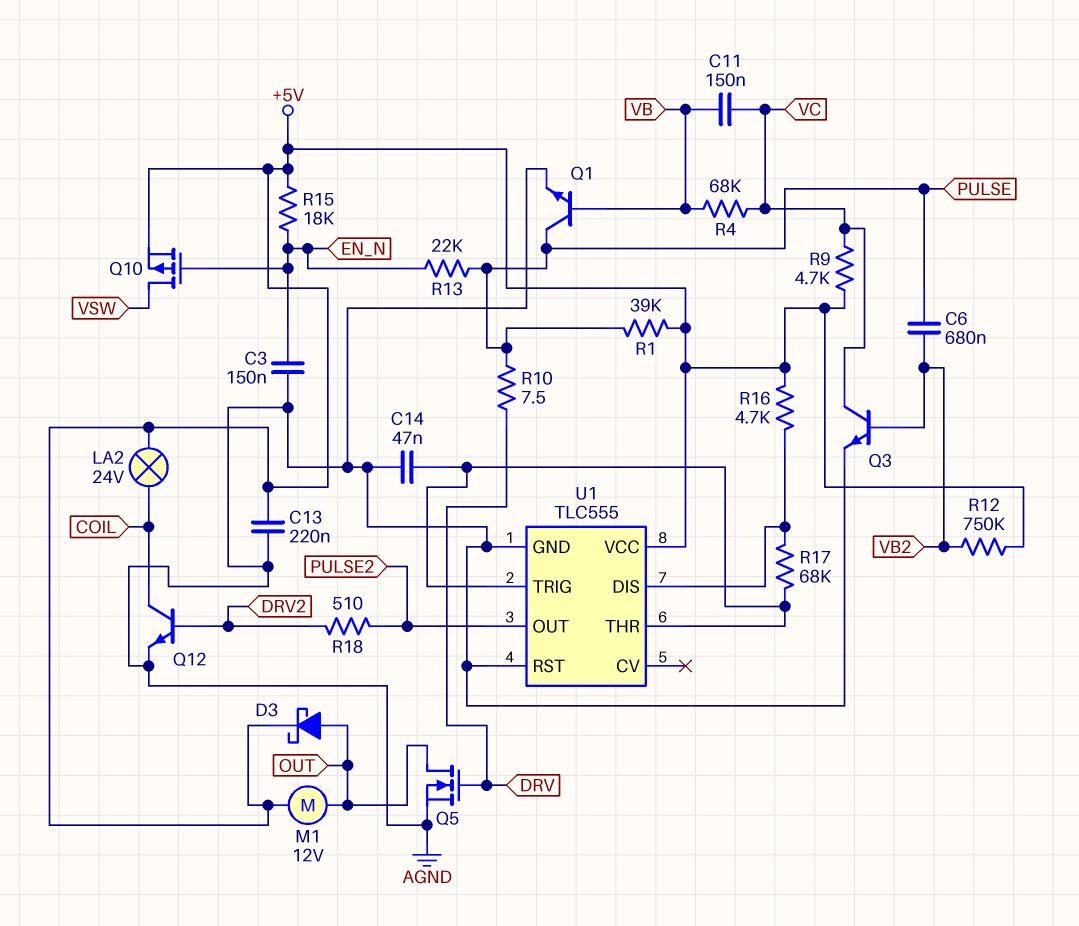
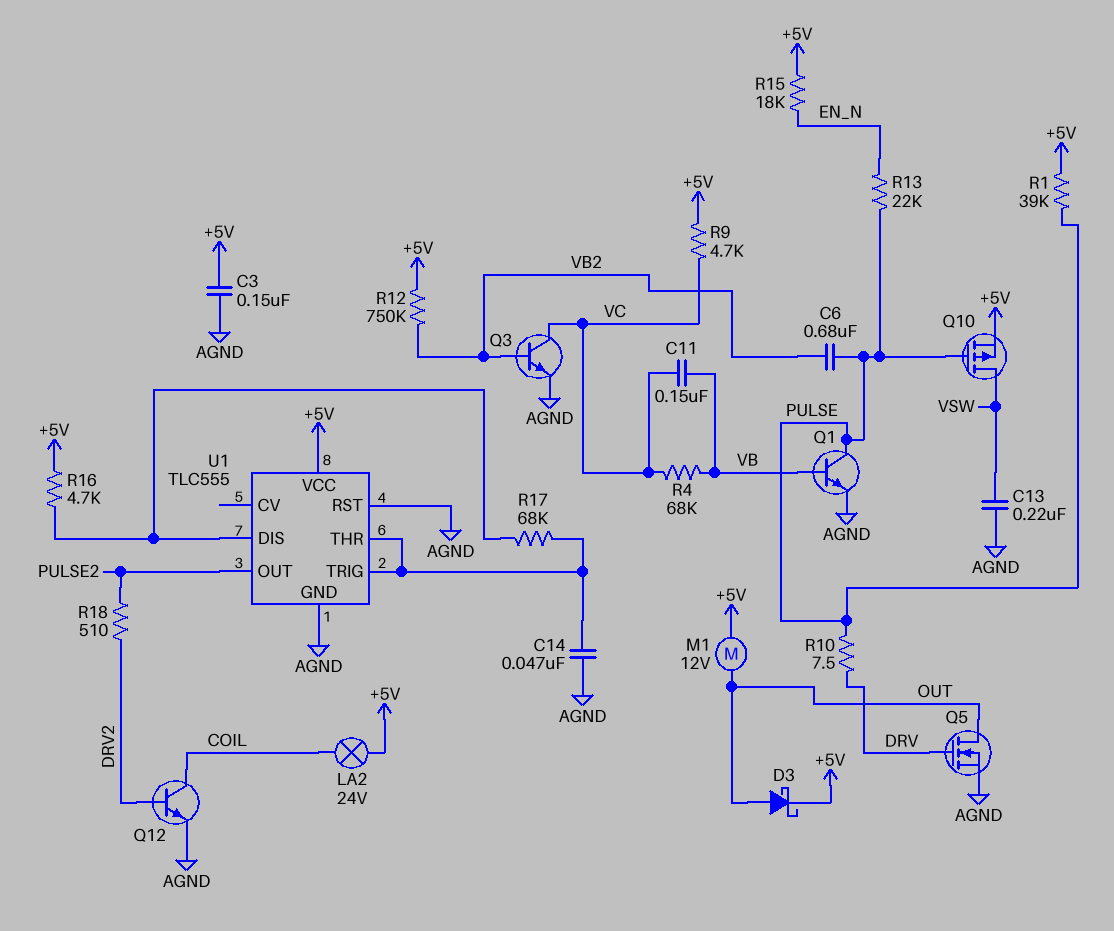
C3: 150nF (AGND, EN_N) -> 150nF (+5V, AGND)
C13: 220nF (+5V, AGND) -> 220nF (AGND, VSW)
Q10: PMOS (G EN_N, D VSW, S +5V) -> PMOS (G PULSE, D VSW, S +5V)

